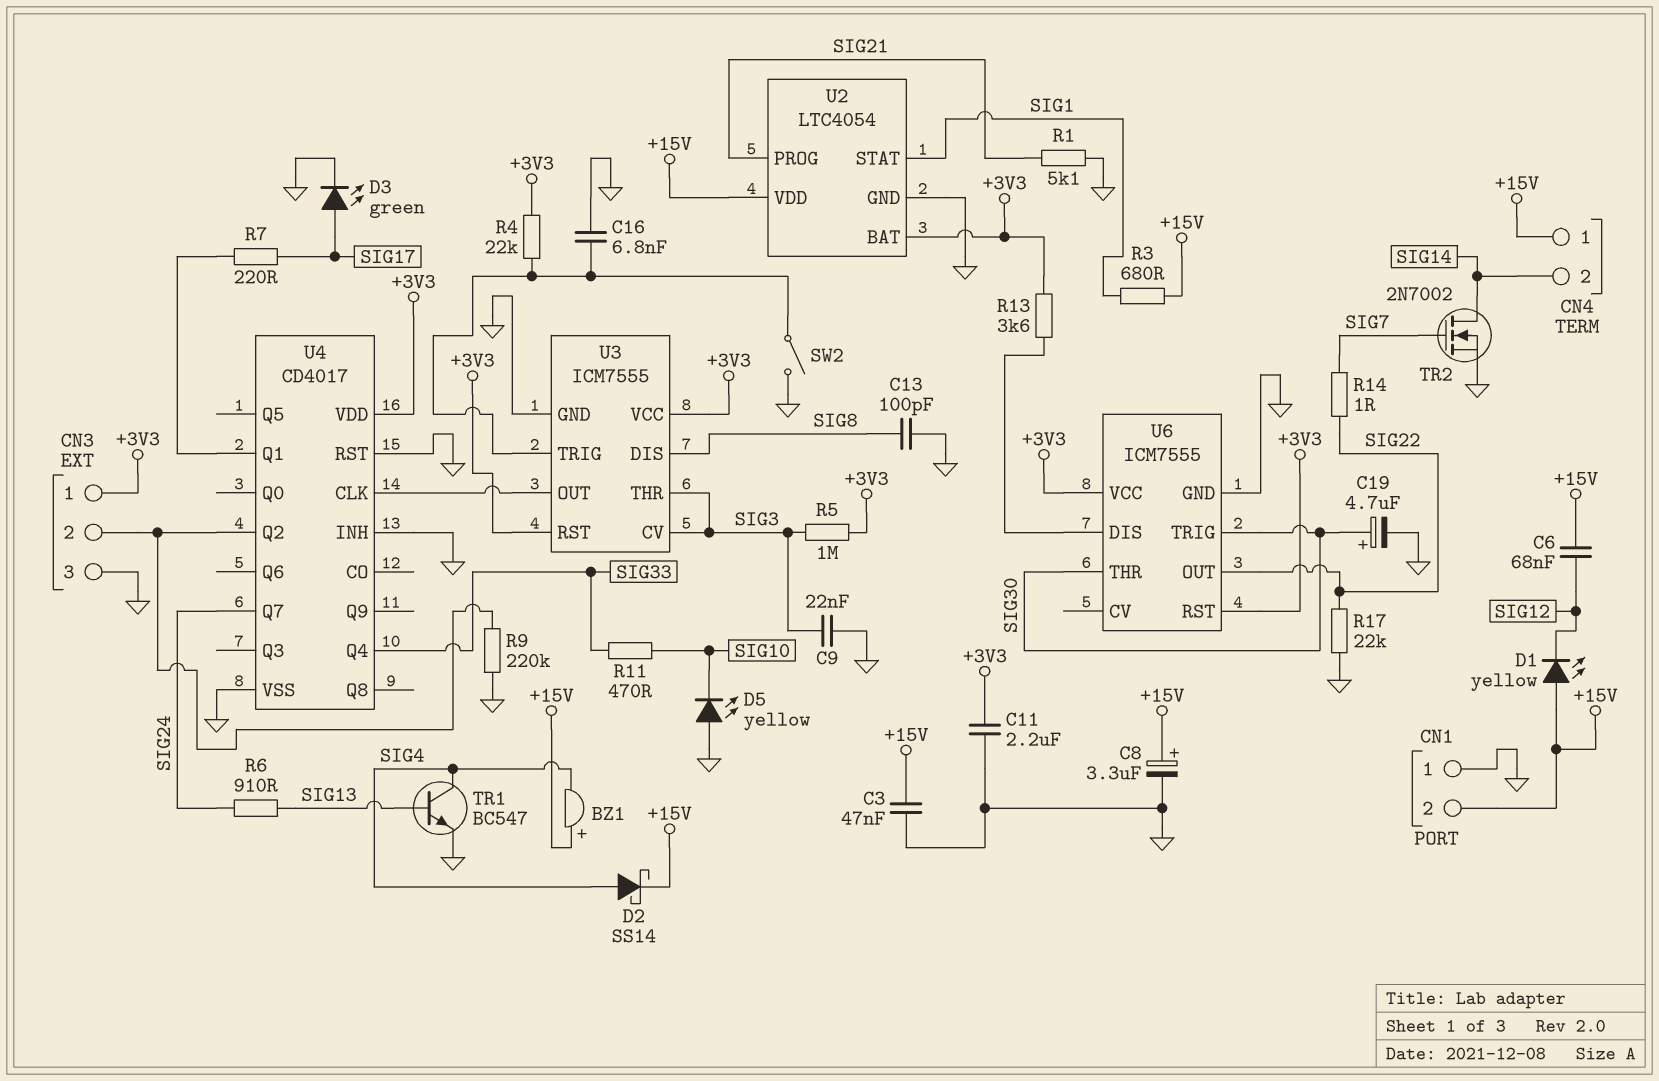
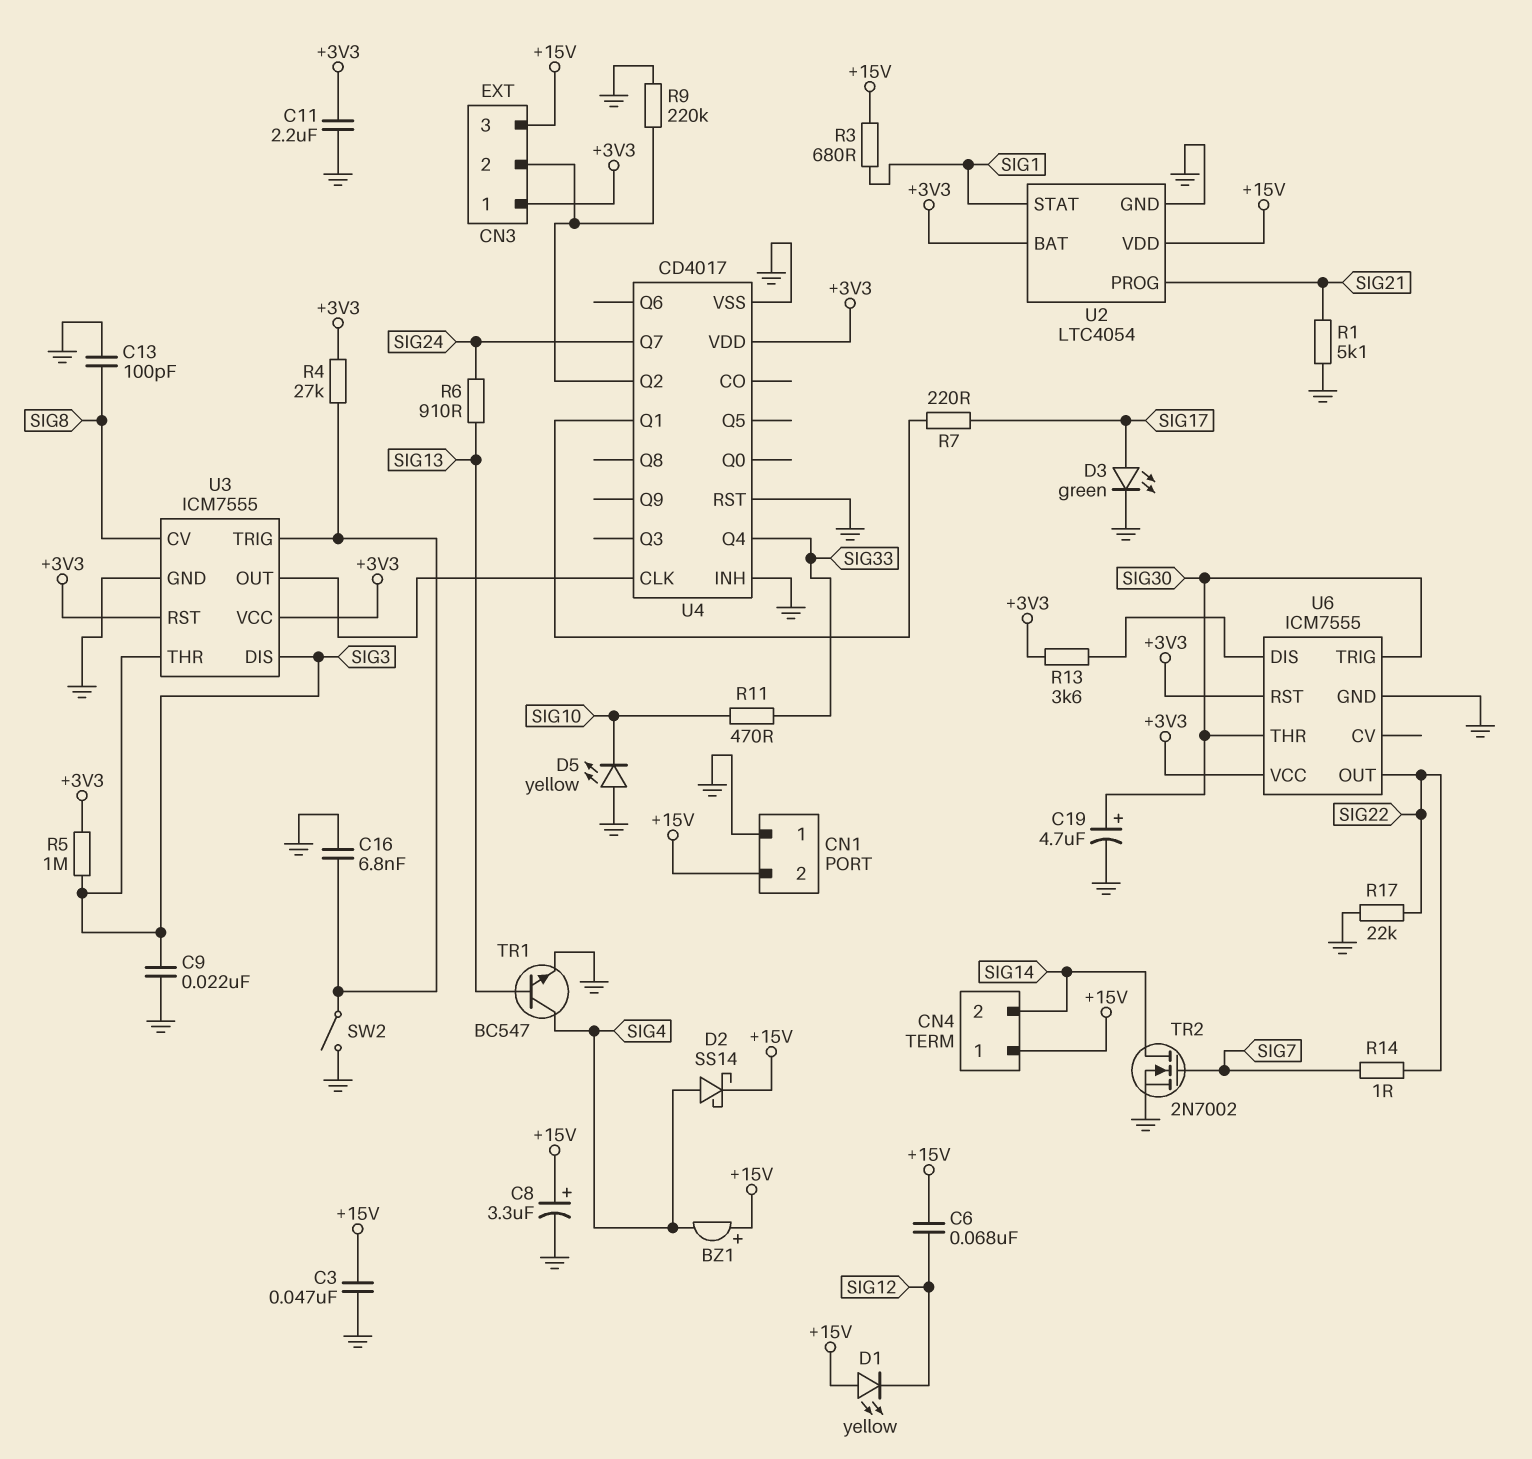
CN3 pin 3: GND -> +15V
R4: 22k (+3V3, U3/TRIG) -> 27k (+3V3, U3/TRIG)
U3 pin CV: SIG3 -> SIG8
U3 pin DIS: SIG8 -> SIG3

